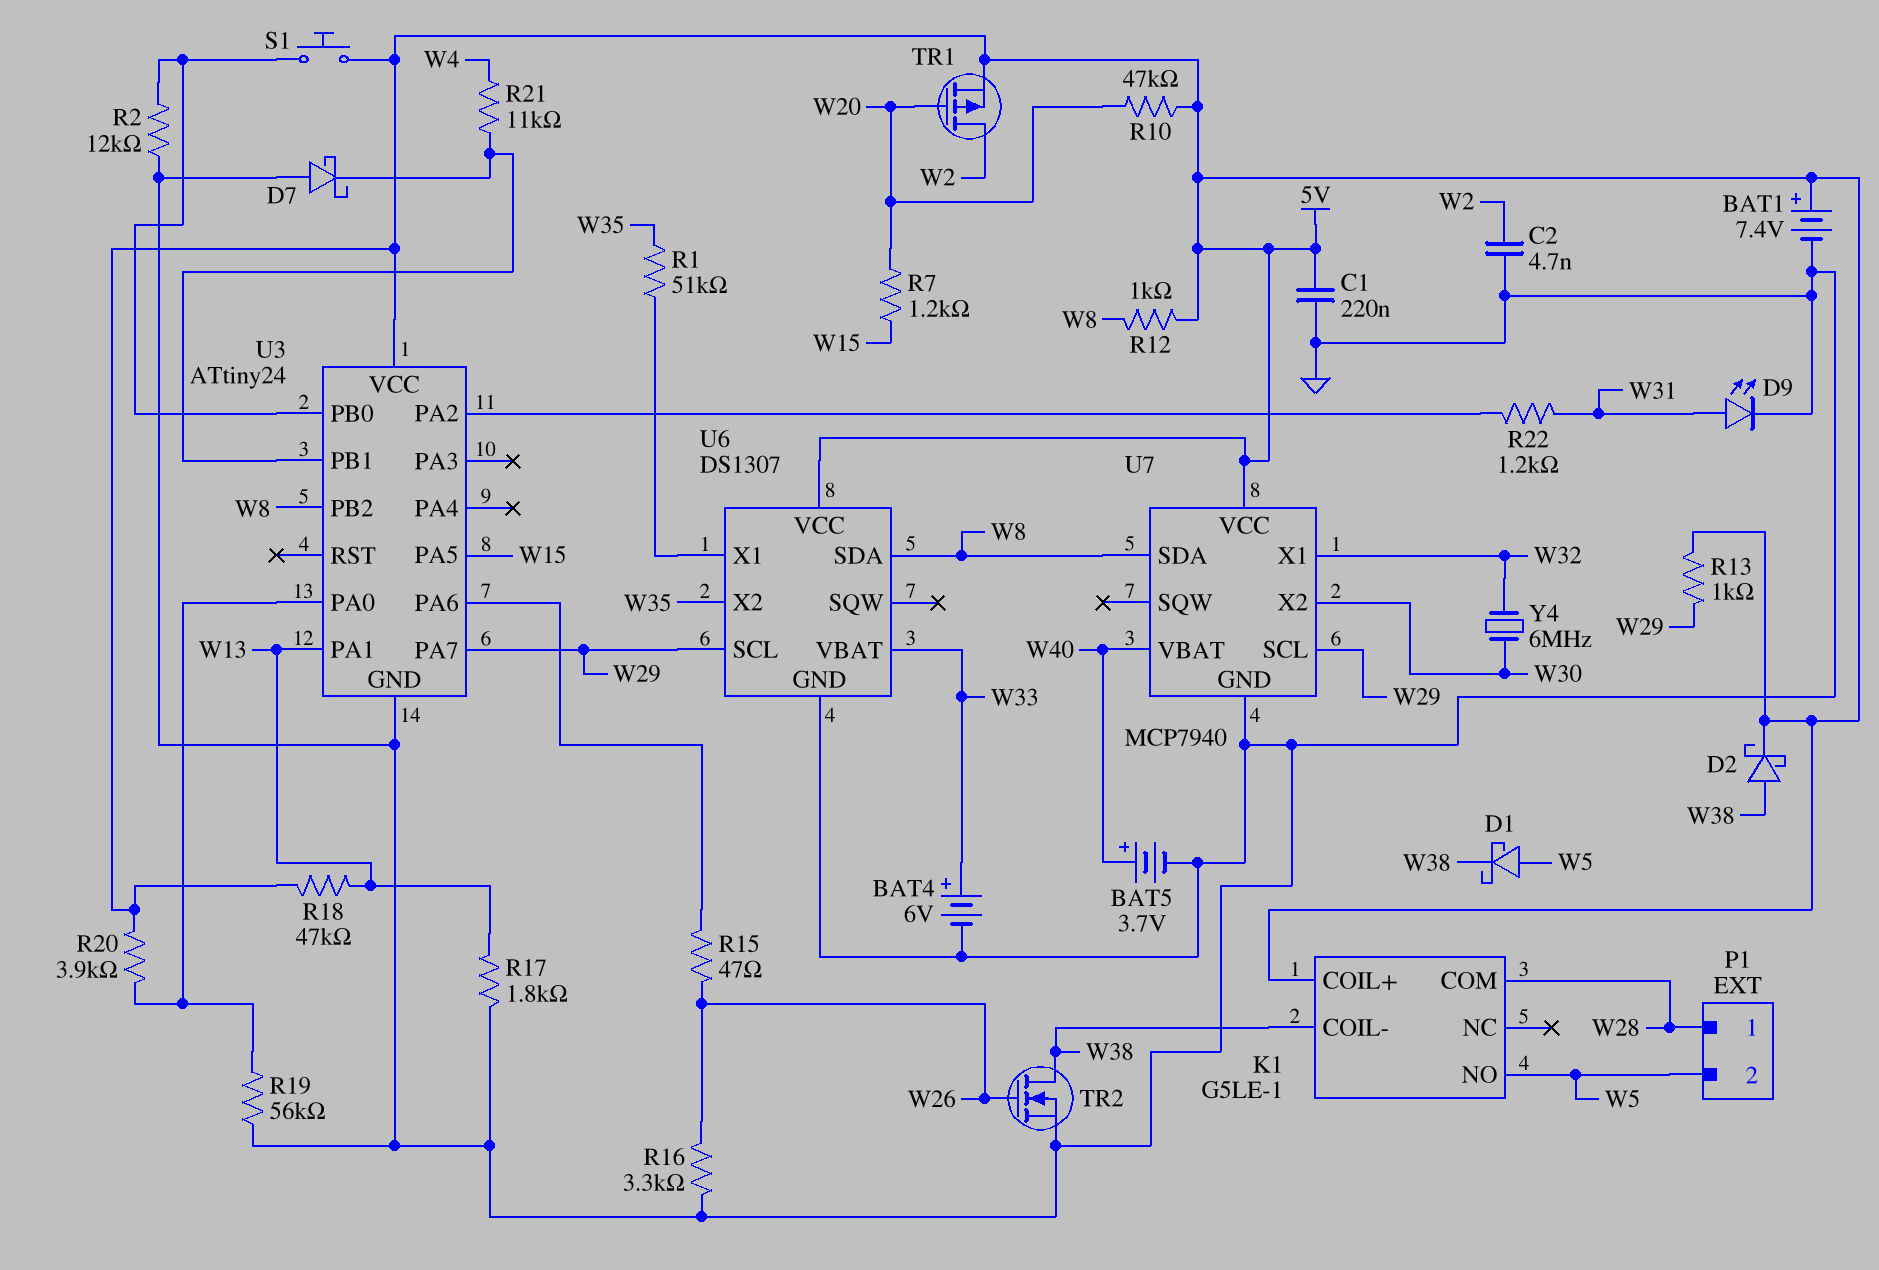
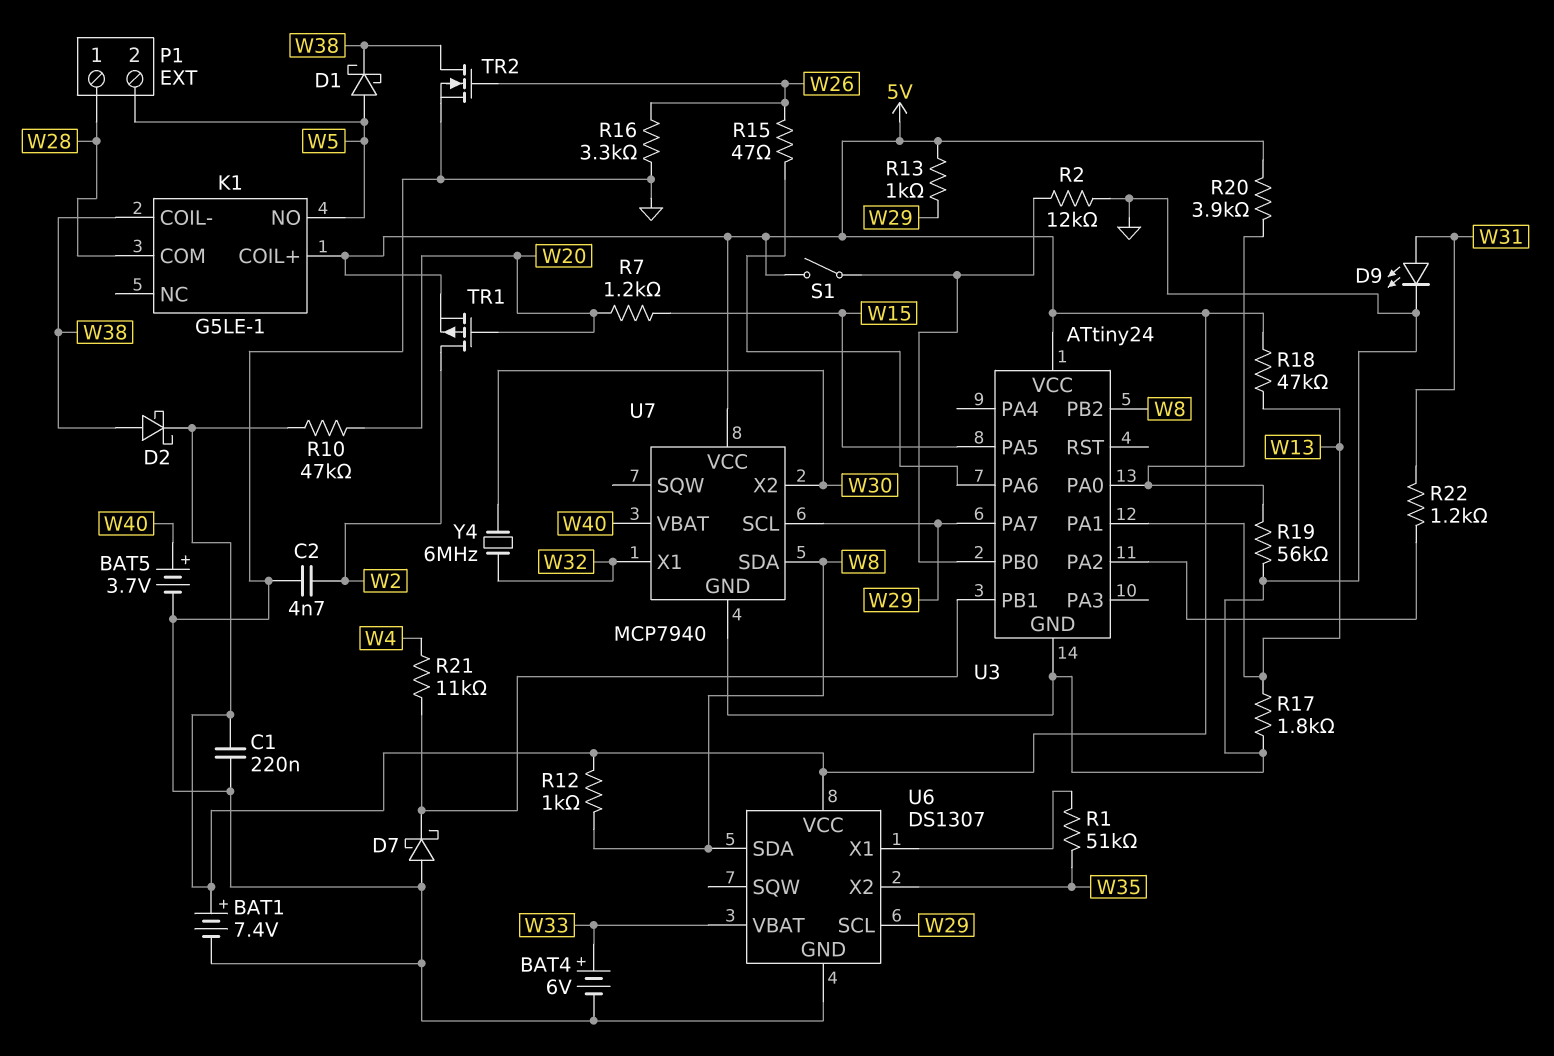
S1: button (5V, U3/PB0) -> switch (5V, U3/PB0)

